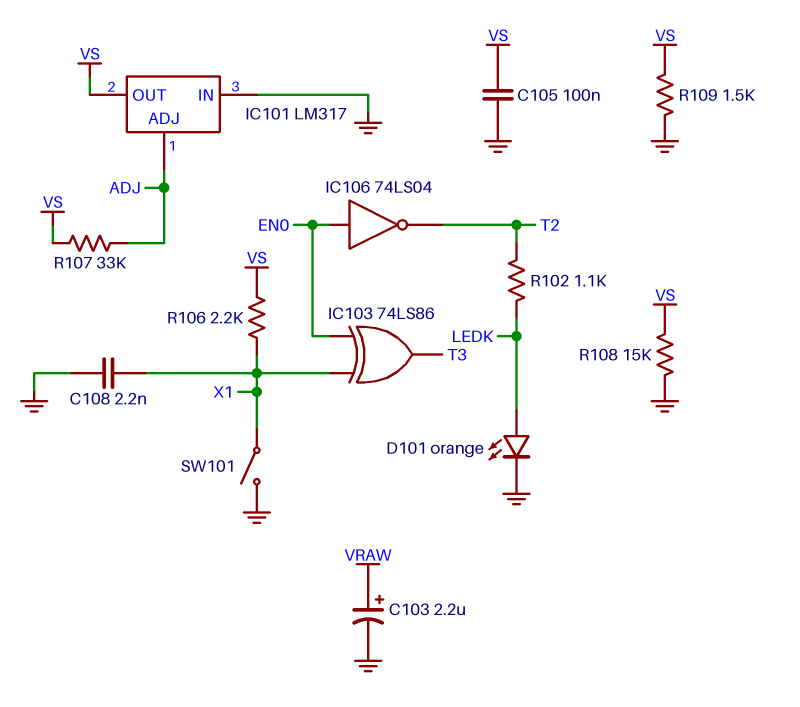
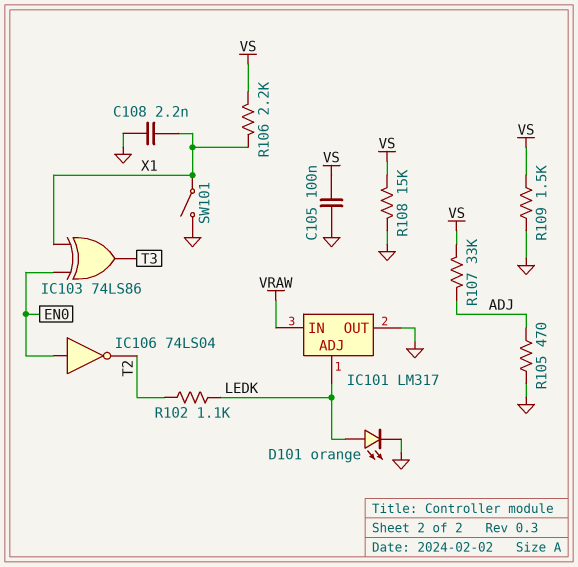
C103: 2.2uF (plus VRAW, minus GND) -> none
IC101 pin ADJ: ADJ -> LEDK
IC101 pin IN: GND -> VRAW
IC101 pin OUT: VS -> GND
R105: none -> 470 (ADJ, GND)

